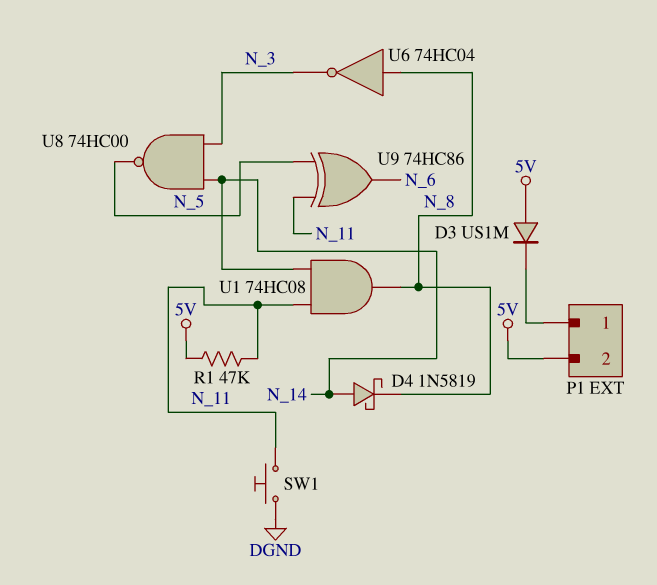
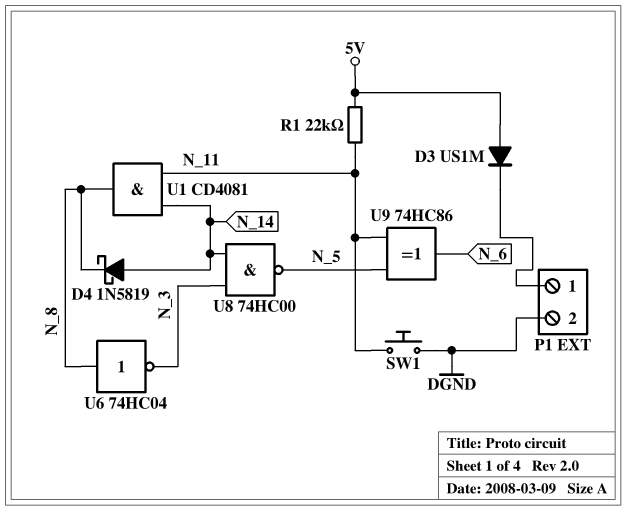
P1 pin 2: 5V -> DGND
R1: 47k (5V, N_11) -> 22k (5V, N_11)
U1: AND 74HC08 (in N_11, in N_14, out N_8) -> AND CD4081 (in N_11, in N_14, out N_8)

